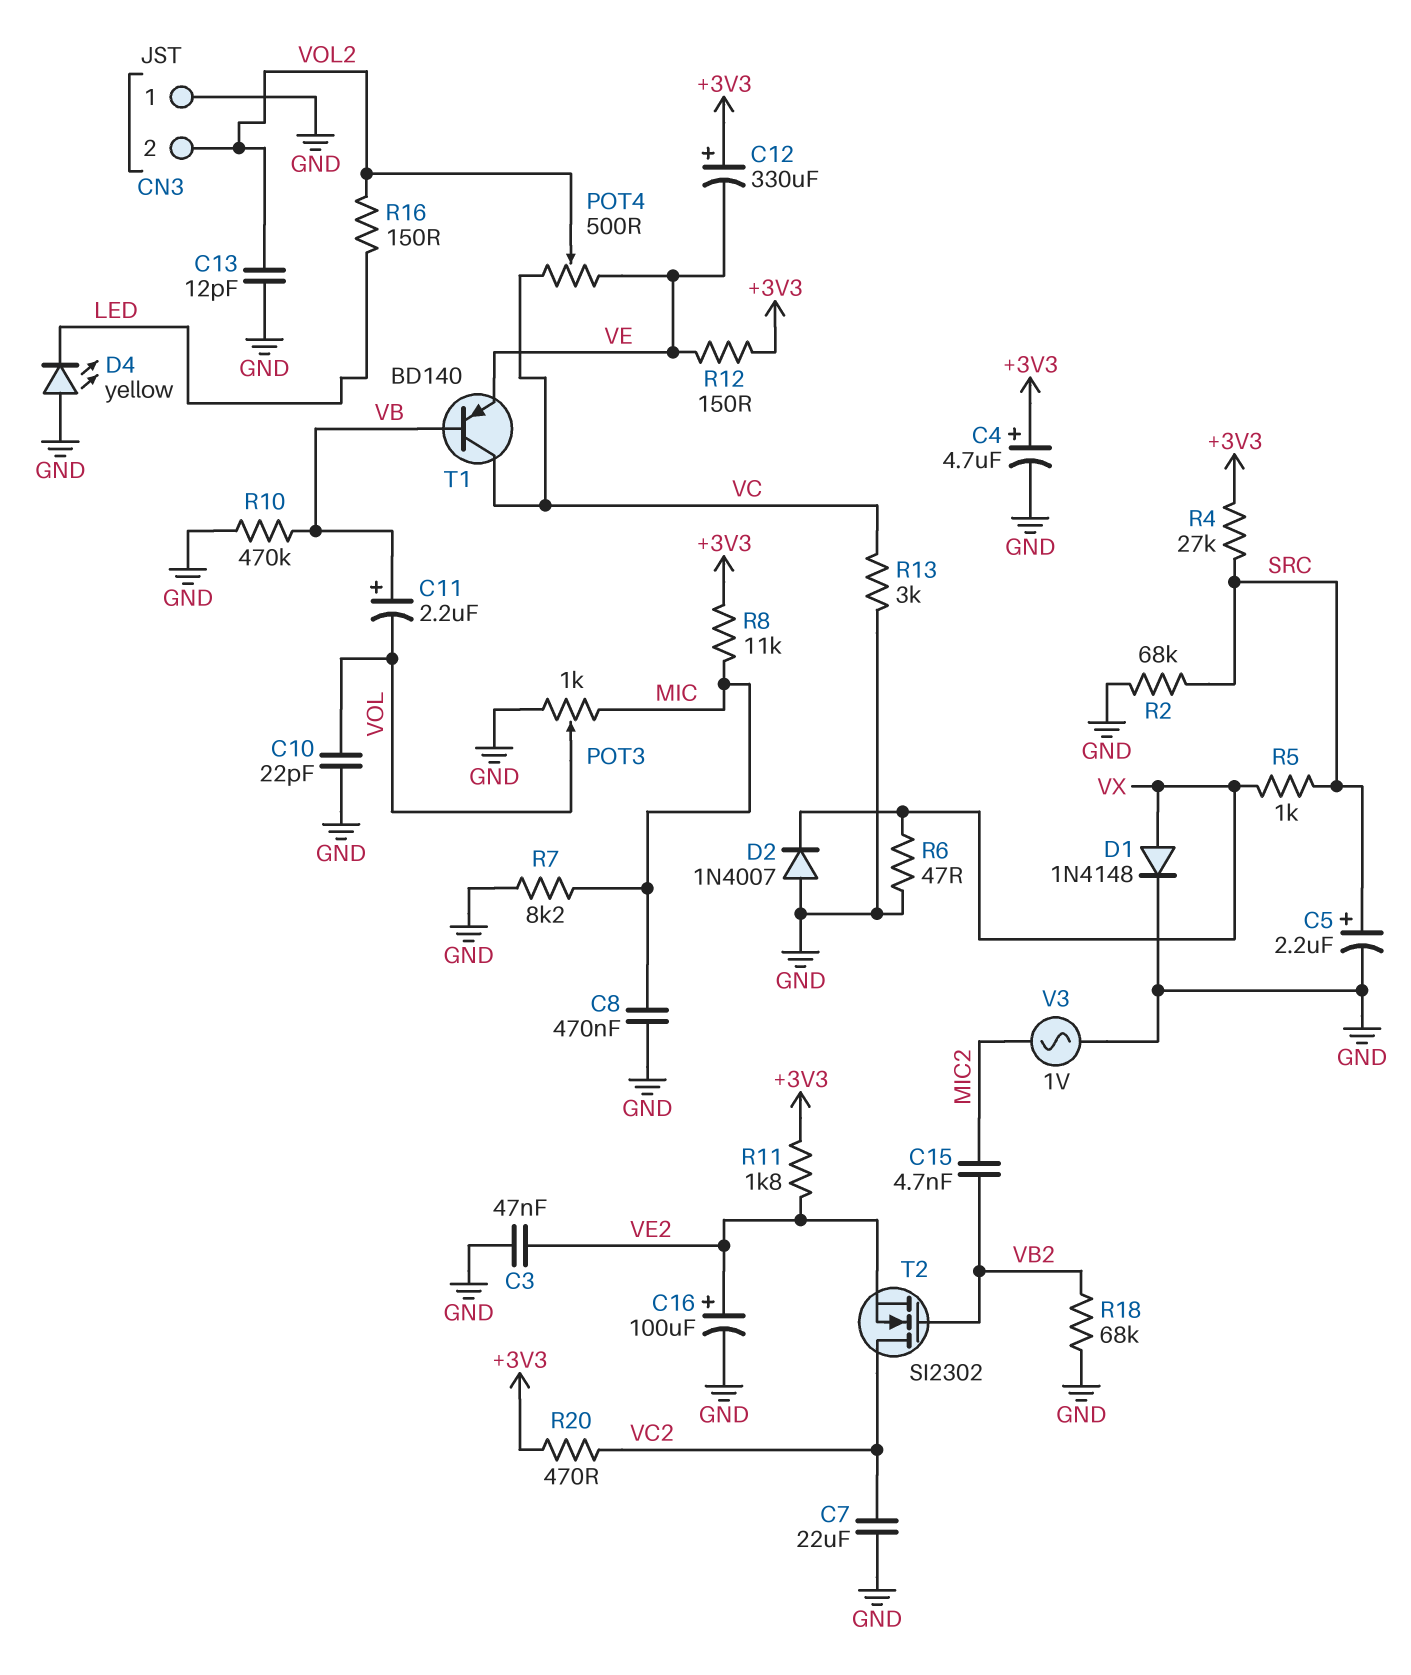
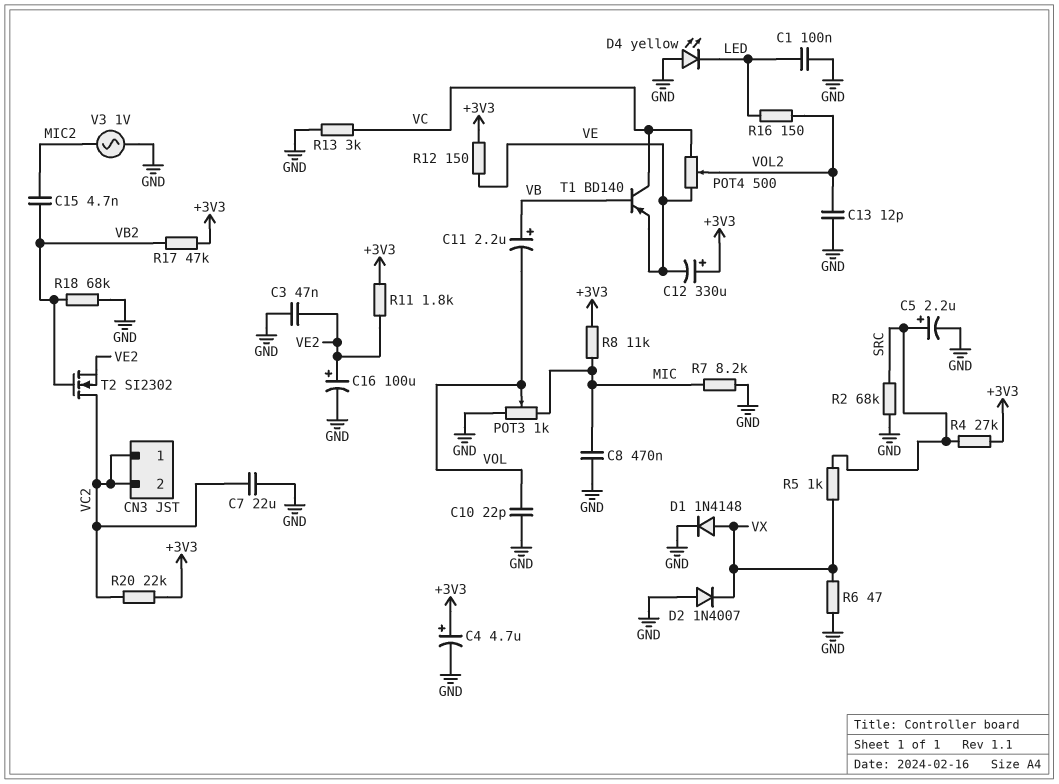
C1: none -> 100nF (GND, LED)
CN3 pin 1: GND -> VC2
CN3 pin 2: VOL2 -> VC2
R10: 470k (GND, VB) -> none
R17: none -> 47k (+3V3, VB2)
R20: 470 (+3V3, VC2) -> 22k (+3V3, VC2)

